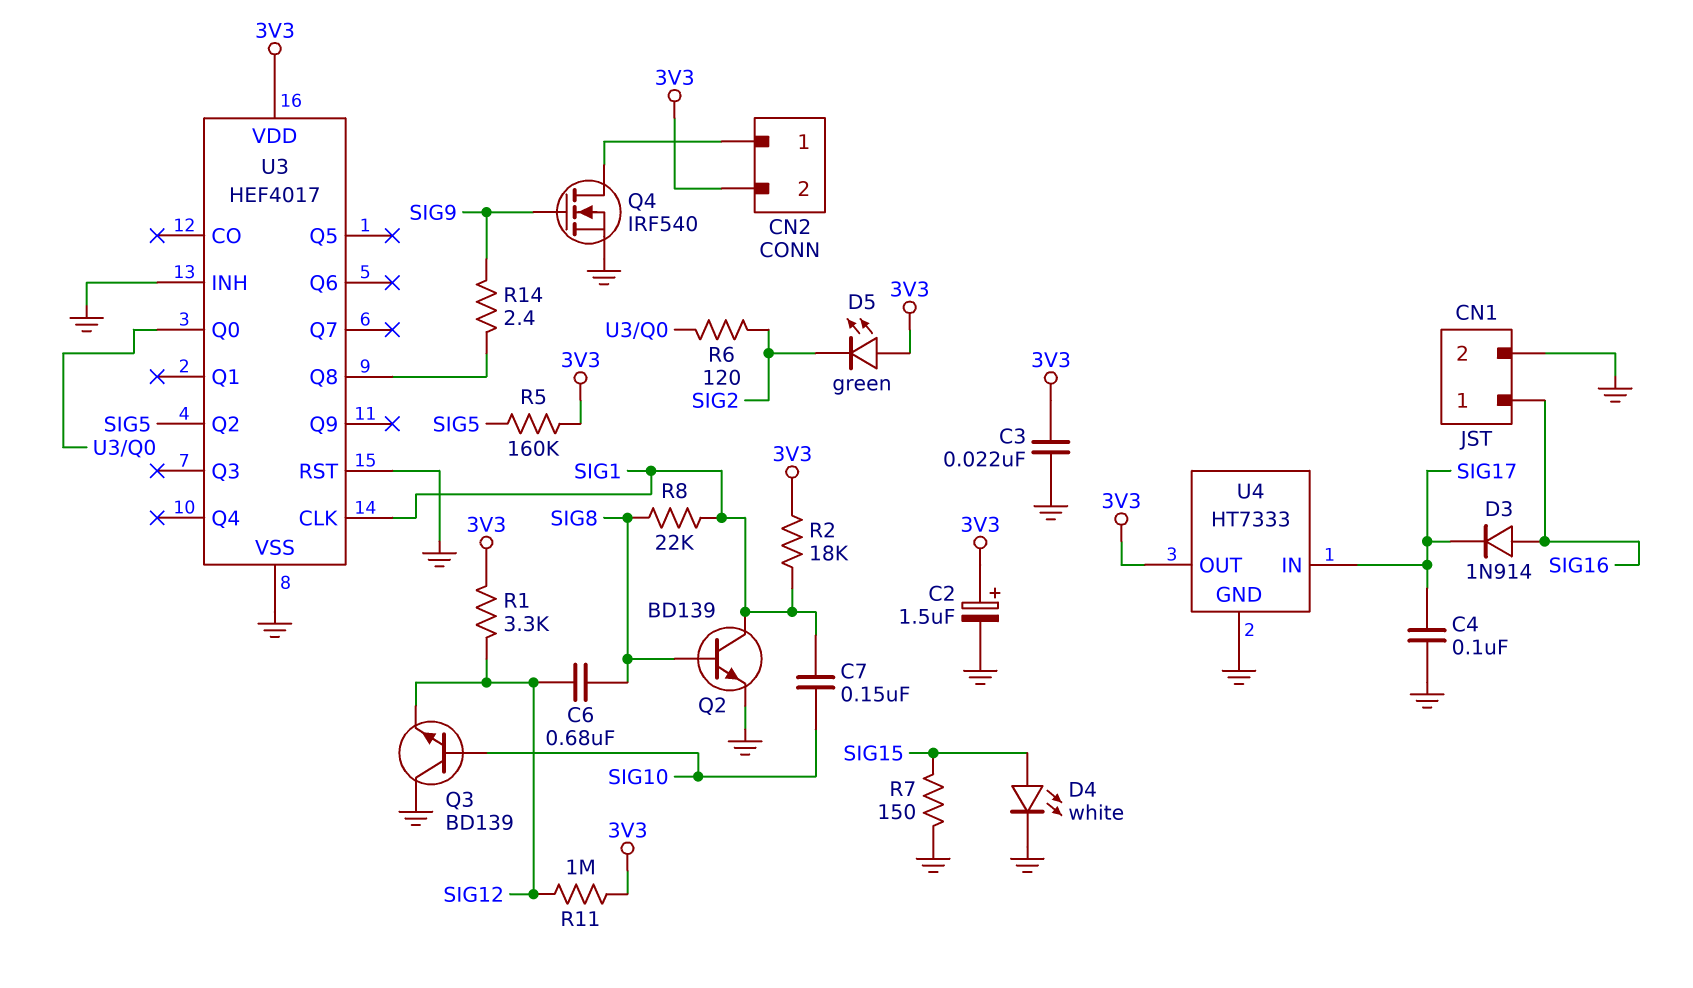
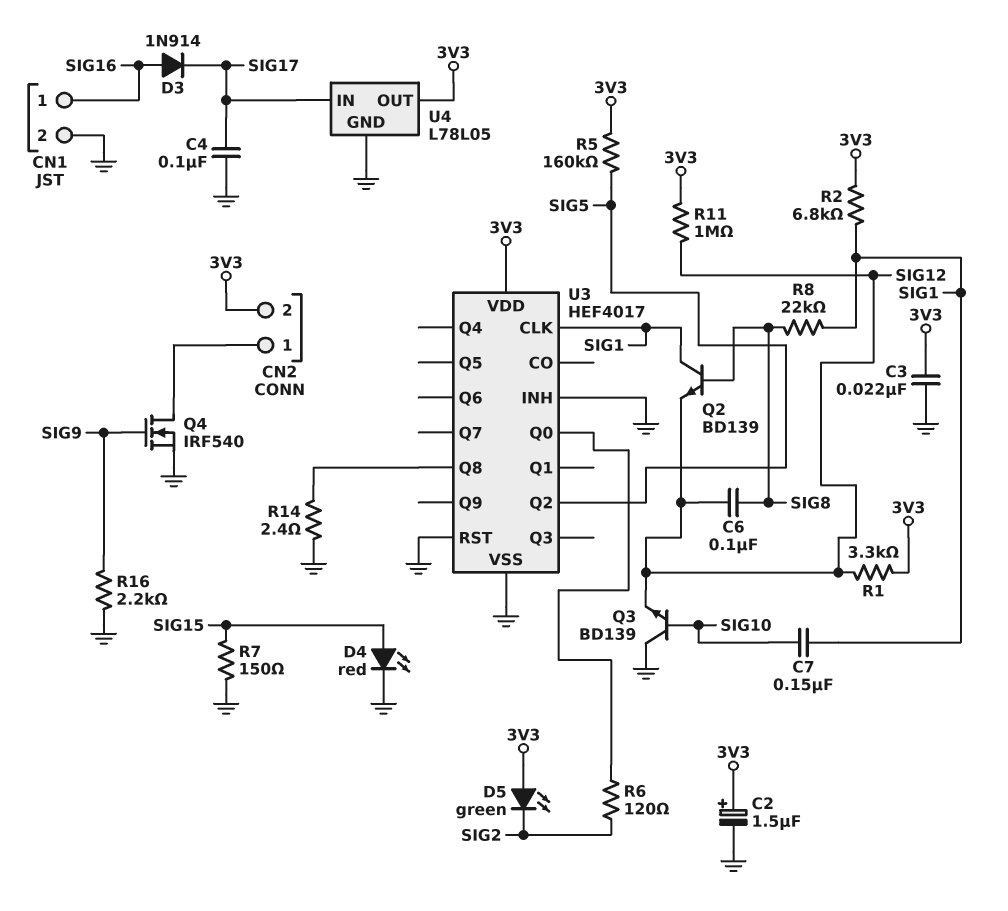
C6: 680nF (SIG8, SIG12) -> 100nF (SIG8, SIG12)
D4: LED white (A SIG15, K GND) -> LED red (A SIG15, K GND)
Q2: NPN BD139 (B SIG8, C SIG1, E GND) -> NPN BD139 (B SIG8, C SIG1, E SIG12)
R2: 18k (3V3, SIG1) -> 6.8k (3V3, SIG1)
R14: 2.4 (SIG9, U3/Q8) -> 2.4 (GND, U3/Q8)
R16: none -> 2.2k (GND, SIG9)
U4: HT7333 -> L78L05

